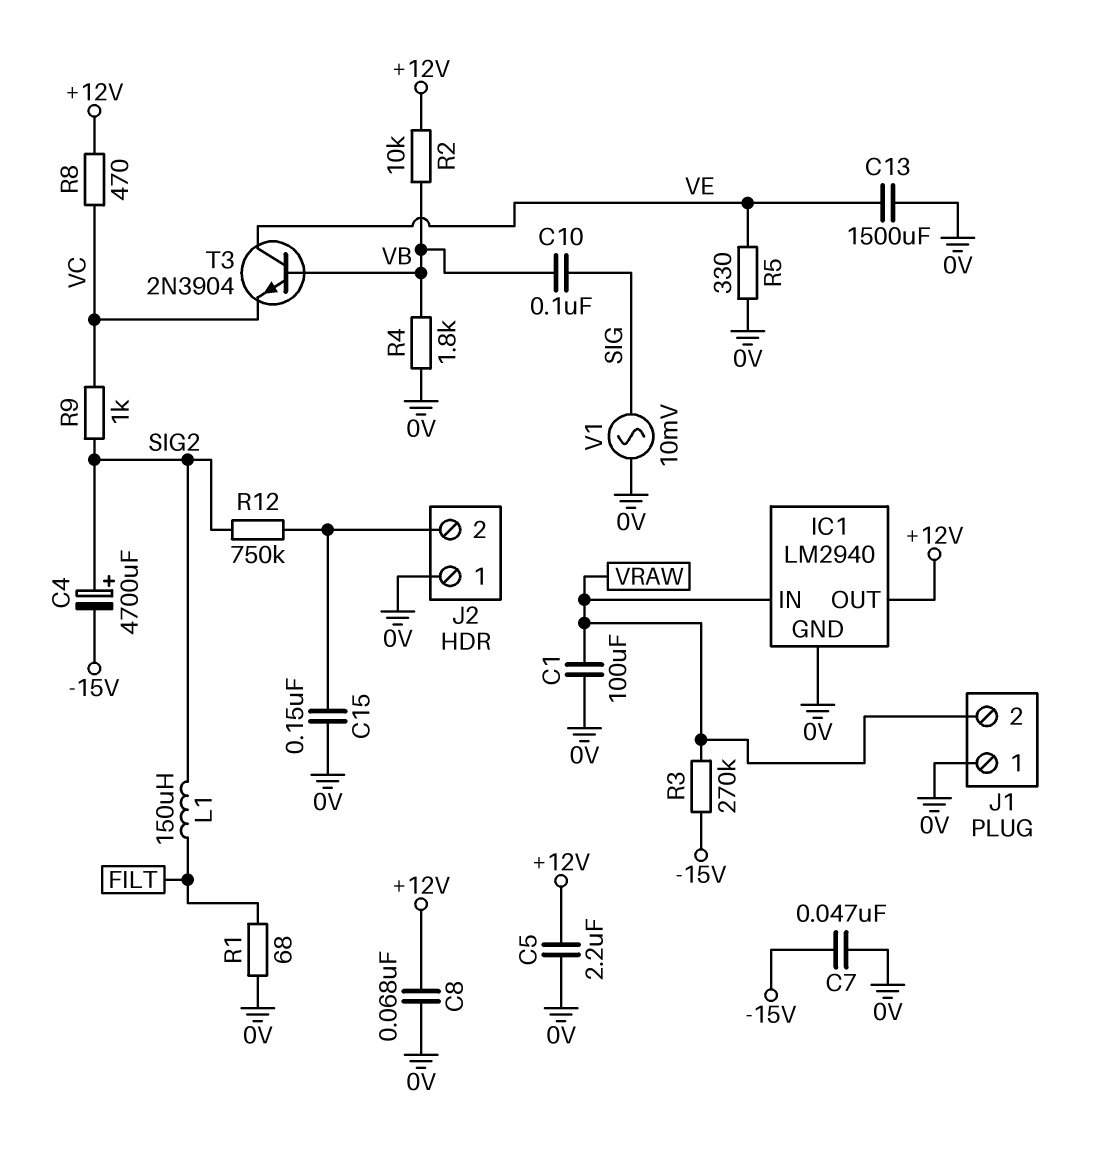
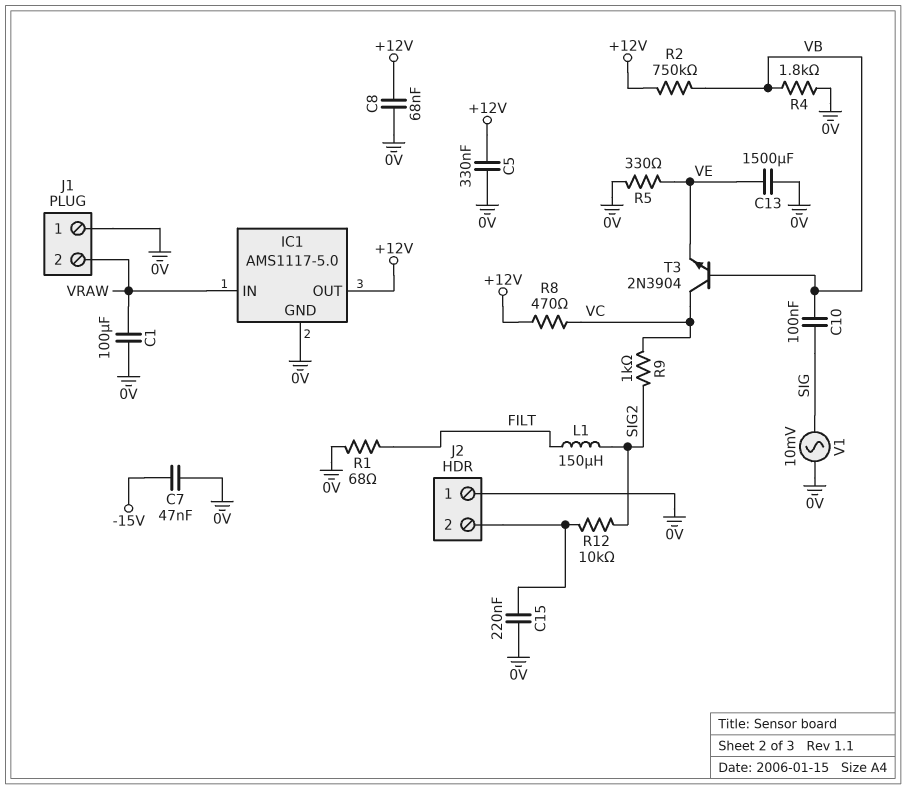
C4: 4700uF (plus SIG2, minus -15V) -> none
C5: 2.2uF (+12V, 0V) -> 330nF (+12V, 0V)
C15: 150nF (0V, J2/2) -> 220nF (0V, J2/2)
IC1: LM2940 -> AMS1117-5.0
R2: 10k (+12V, VB) -> 750k (+12V, VB)
R3: 270k (-15V, VRAW) -> none
R12: 750k (J2/2, SIG2) -> 10k (J2/2, SIG2)
T3: NPN 2N3904 (B VB, C VE, E VC) -> NPN 2N3904 (B VB, C VC, E VE)

